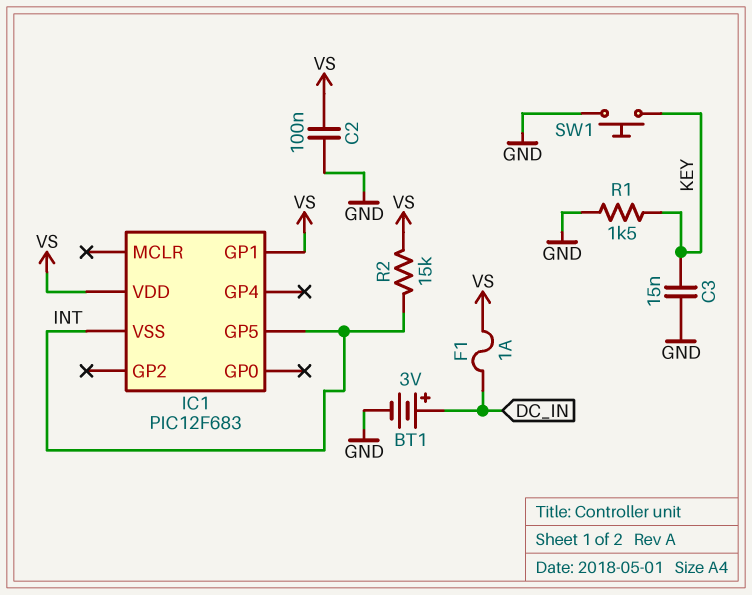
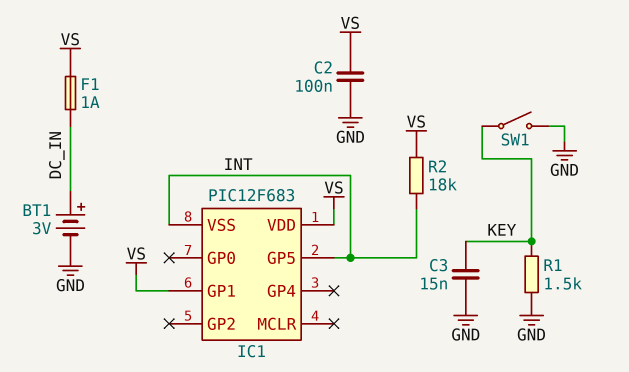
R2: 15k (INT, VS) -> 18k (INT, VS)
SW1: button (GND, KEY) -> switch (GND, KEY)

